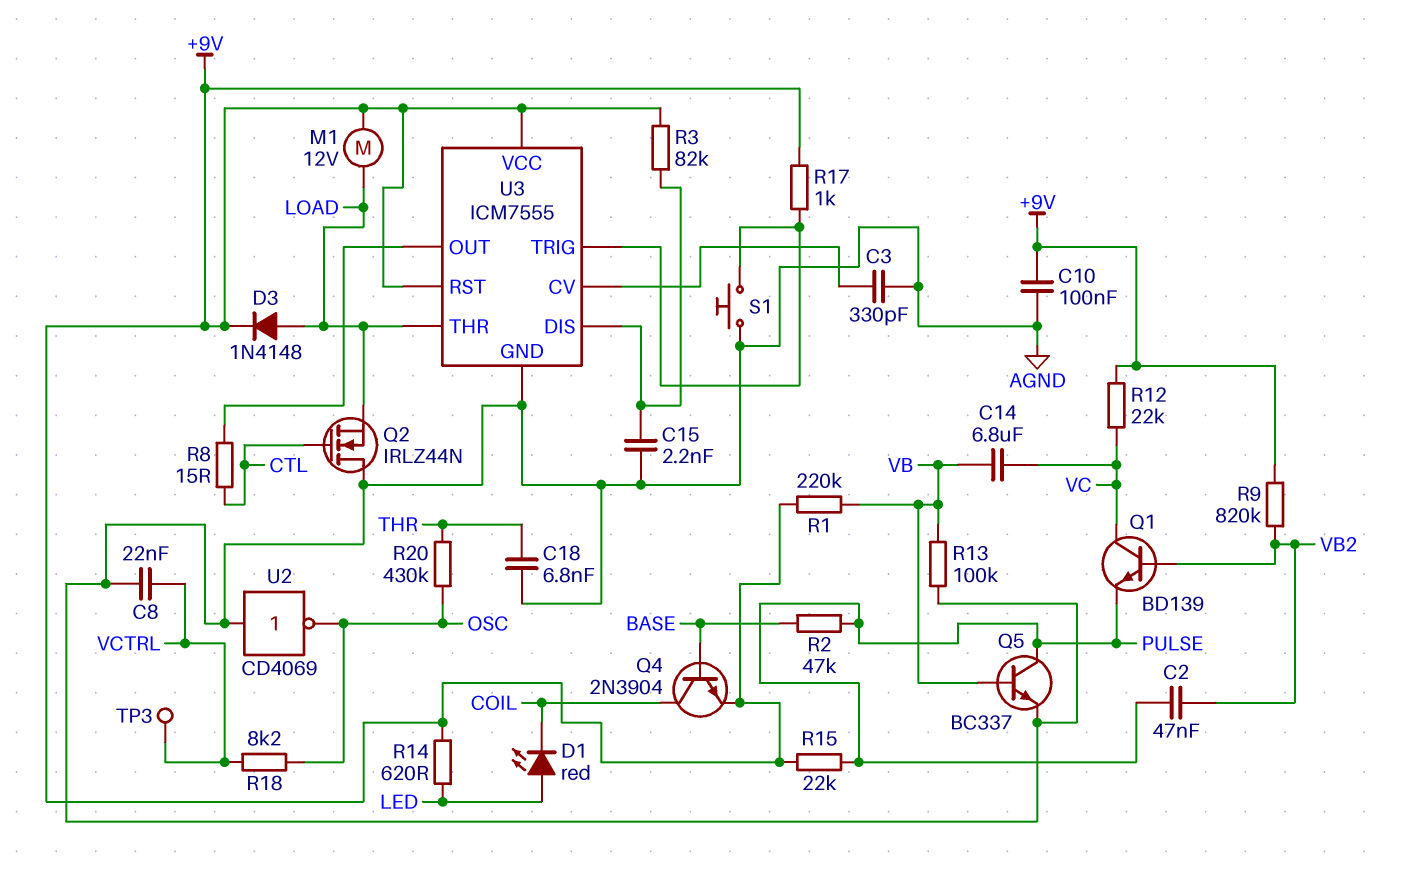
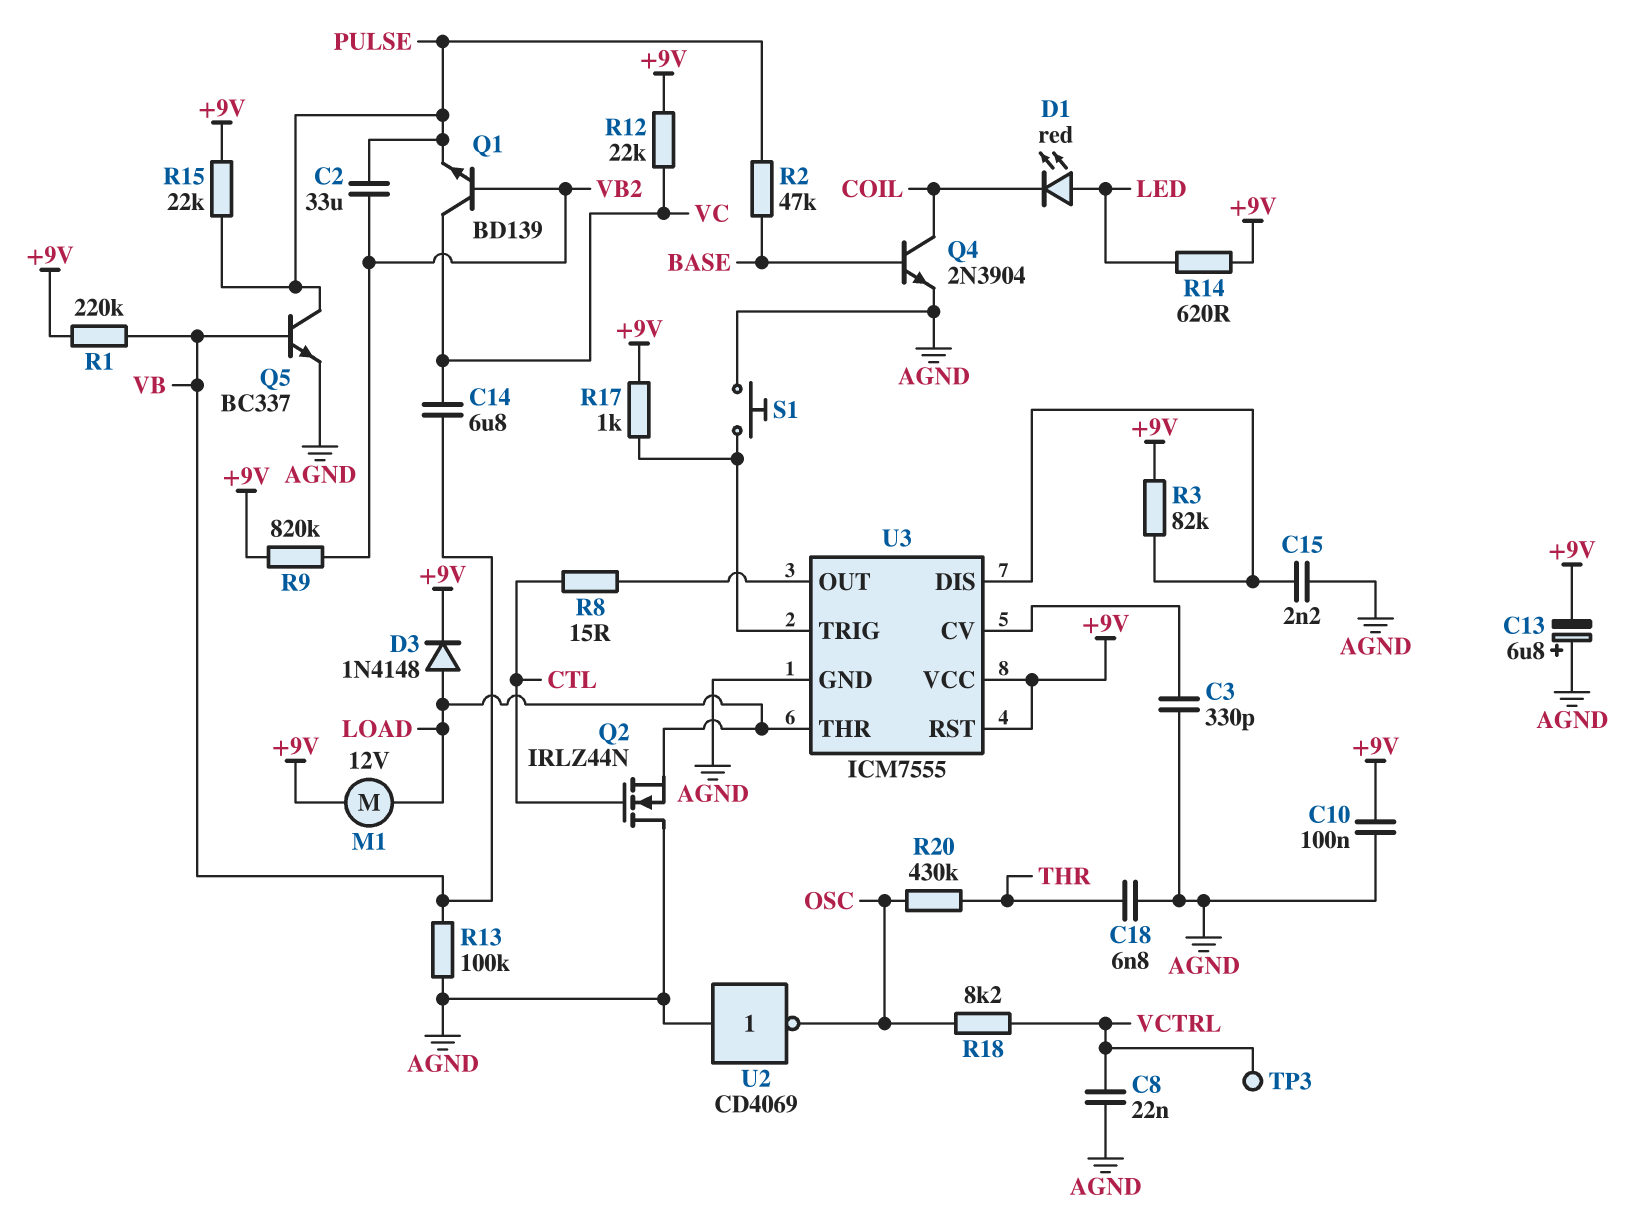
C2: 47nF (PULSE, VB2) -> 33uF (PULSE, VB2)
C13: none -> 6.8uF (plus AGND, minus +9V)
Q4: NPN 2N3904 (B BASE, C COIL, E +9V) -> NPN 2N3904 (B BASE, C COIL, E AGND)

